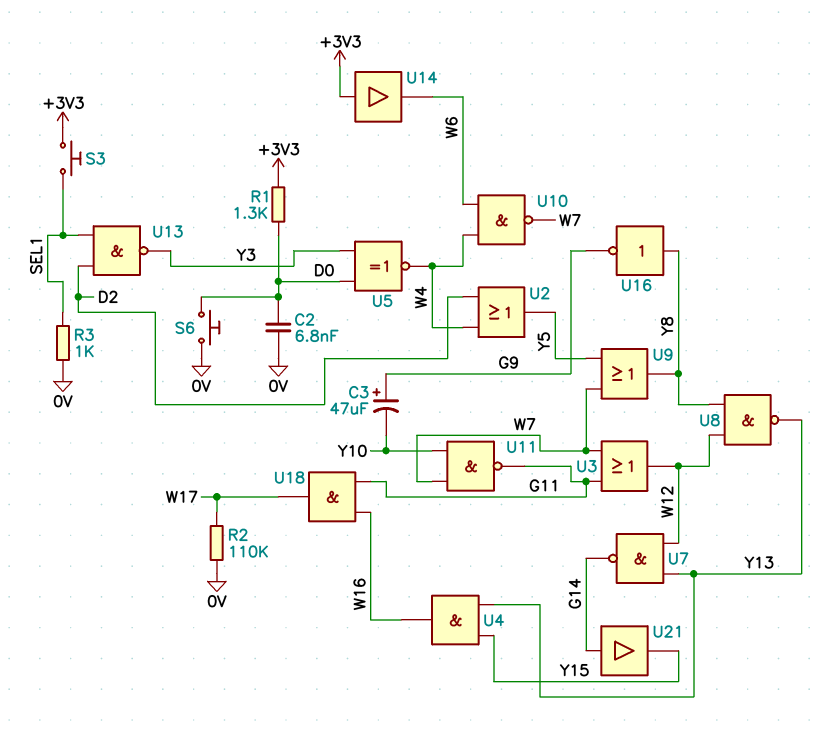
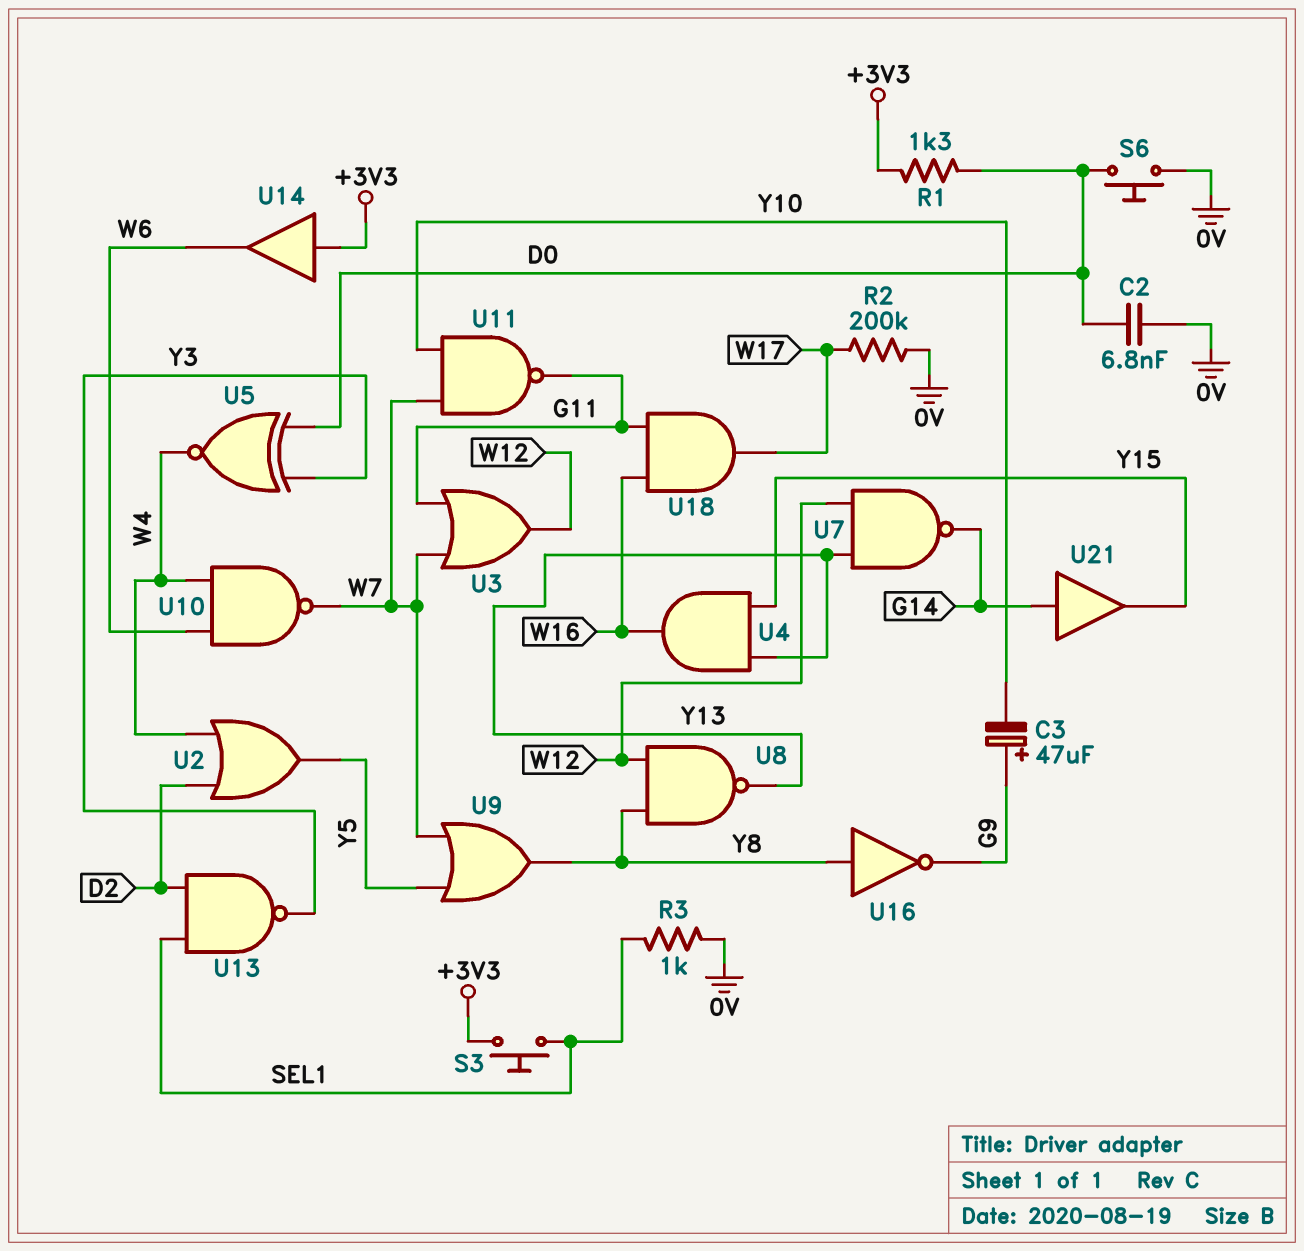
R2: 110k (0V, W17) -> 200k (0V, W17)

